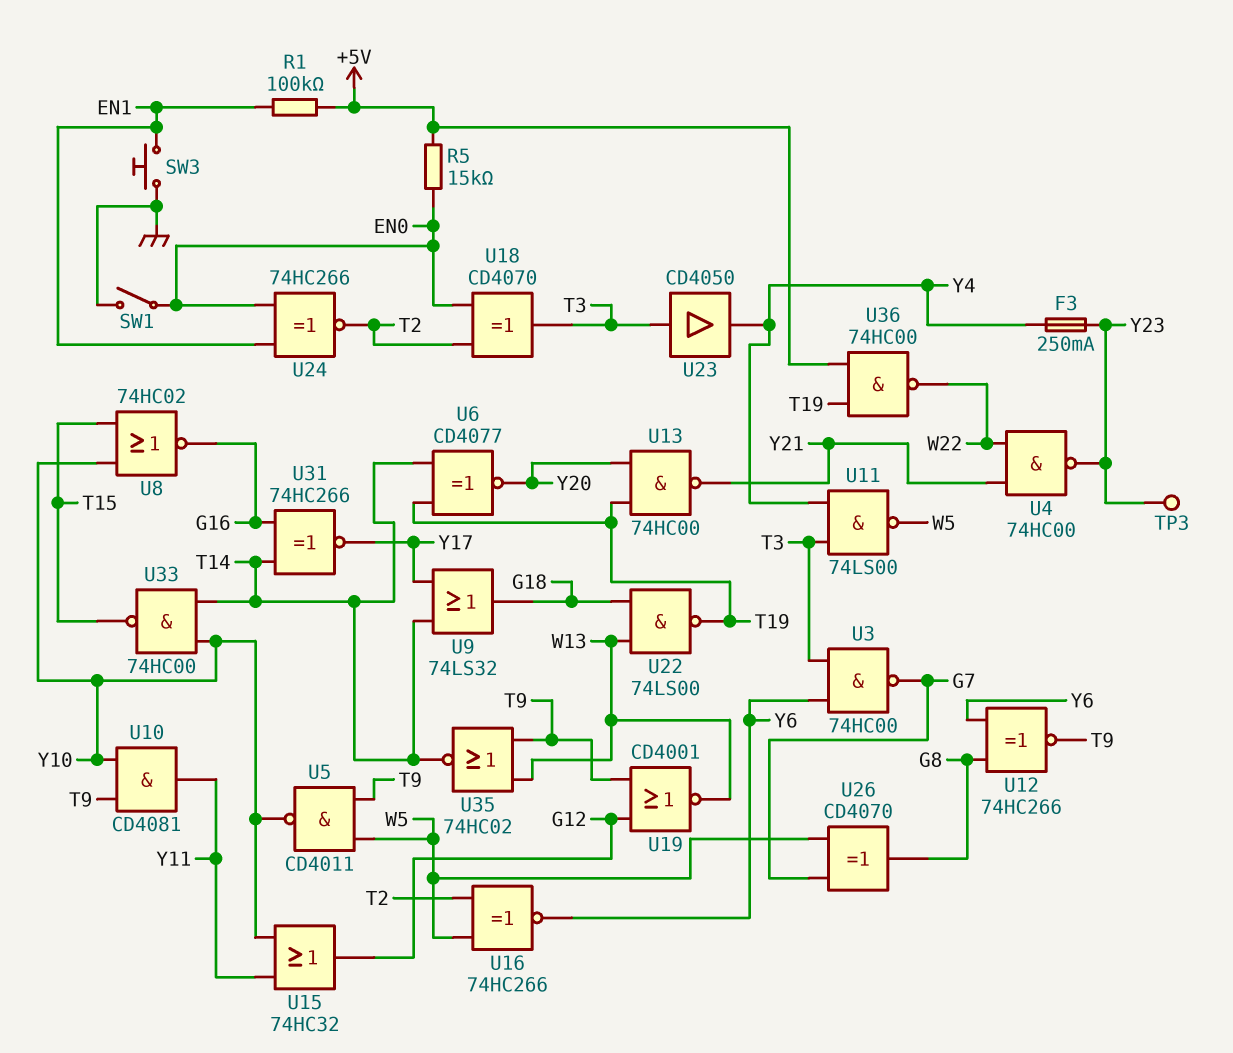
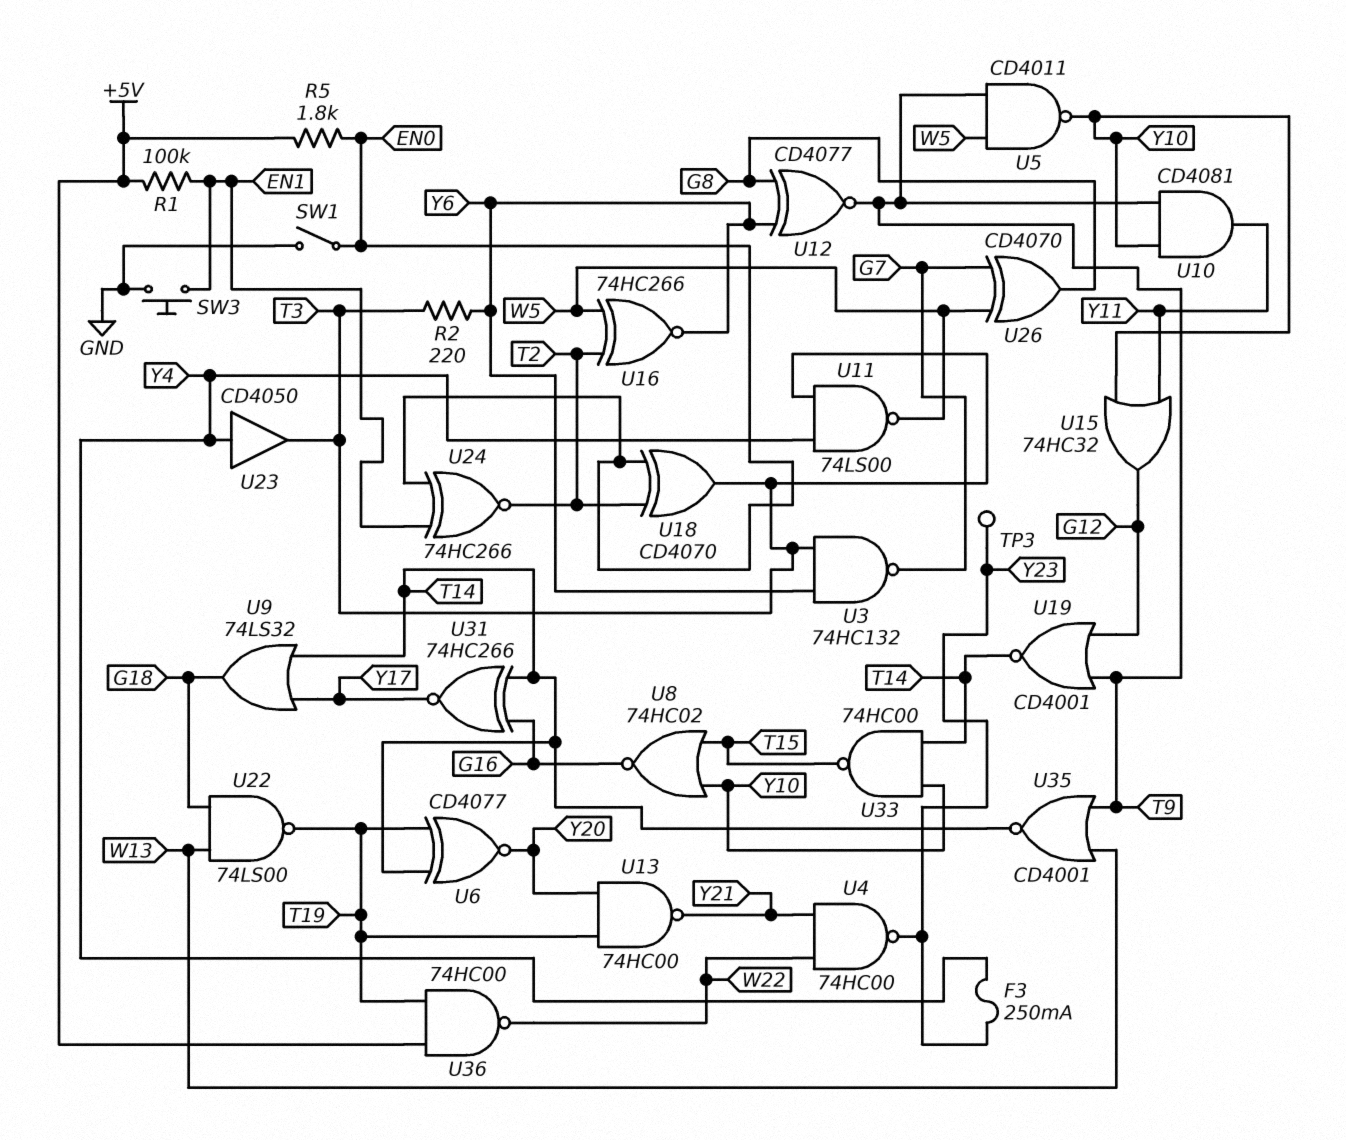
R2: none -> 220 (T3, Y6)
R5: 15k (+5V, EN0) -> 1.8k (+5V, EN0)
U3: NAND 74HC00 (in T3, in Y6, out G7) -> NAND 74HC132 (in T3, in Y6, out G7)
U12: XNOR 74HC266 (in G8, in Y6, out T9) -> XNOR CD4077 (in G8, in Y6, out T9)
U19: NOR CD4001 (in G12, in T9, out W13) -> NOR CD4001 (in G12, in T9, out T14)
U23: buffer CD4050 (in T3, out Y4) -> buffer CD4050 (in Y4, out T3)
U35: NOR 74HC02 (in T9, in W13, out T14) -> NOR CD4001 (in T9, in W13, out T14)

